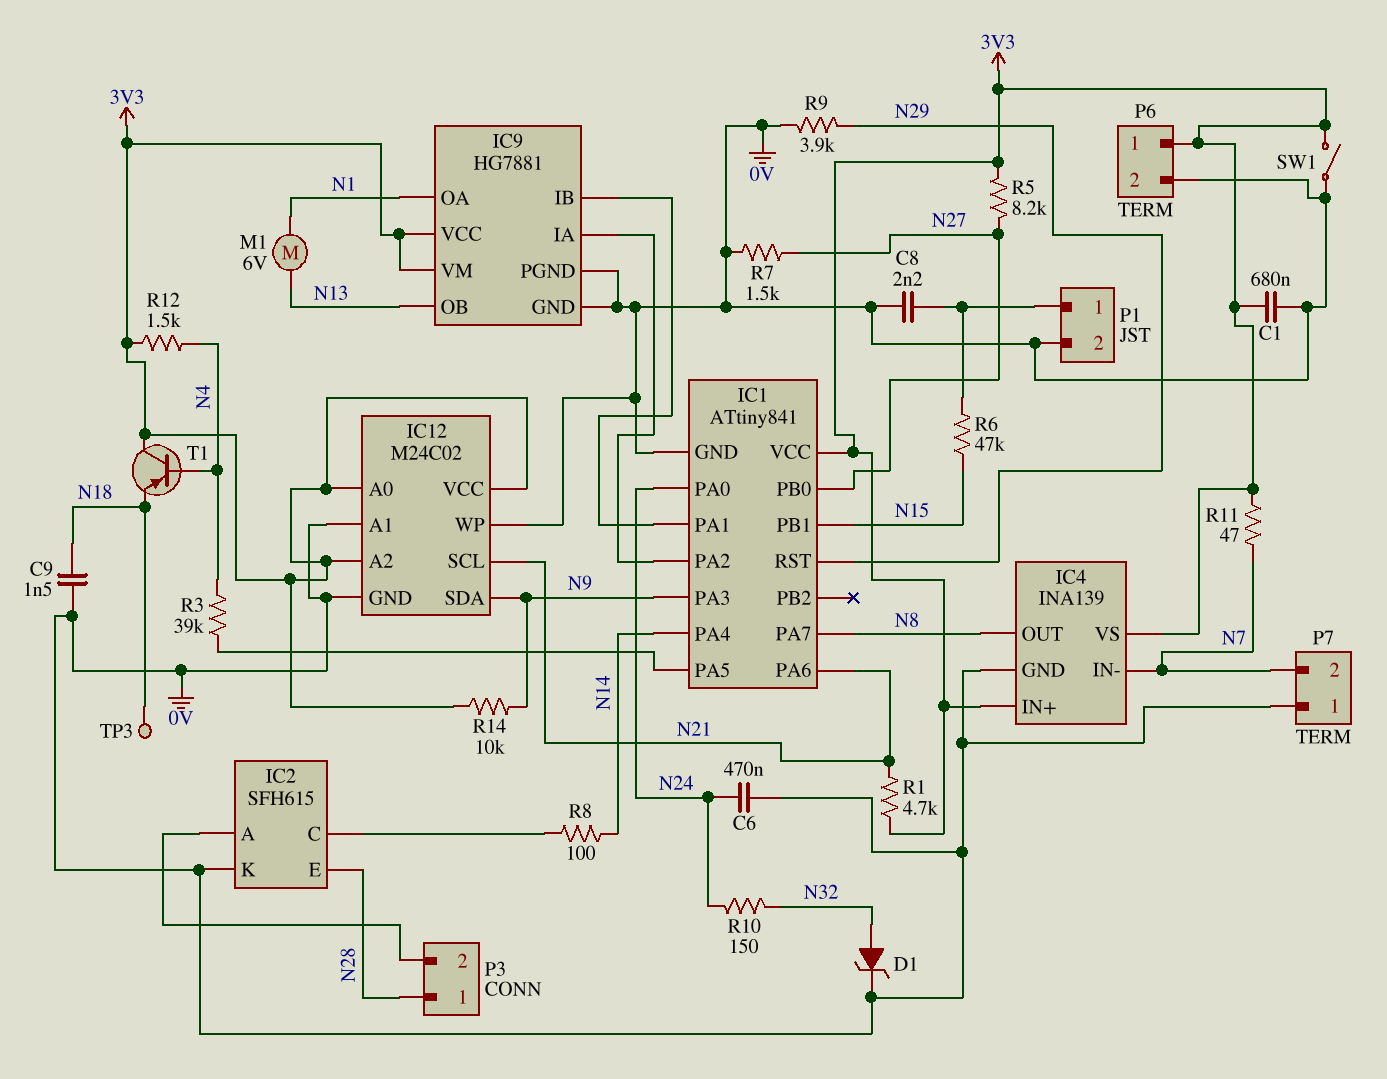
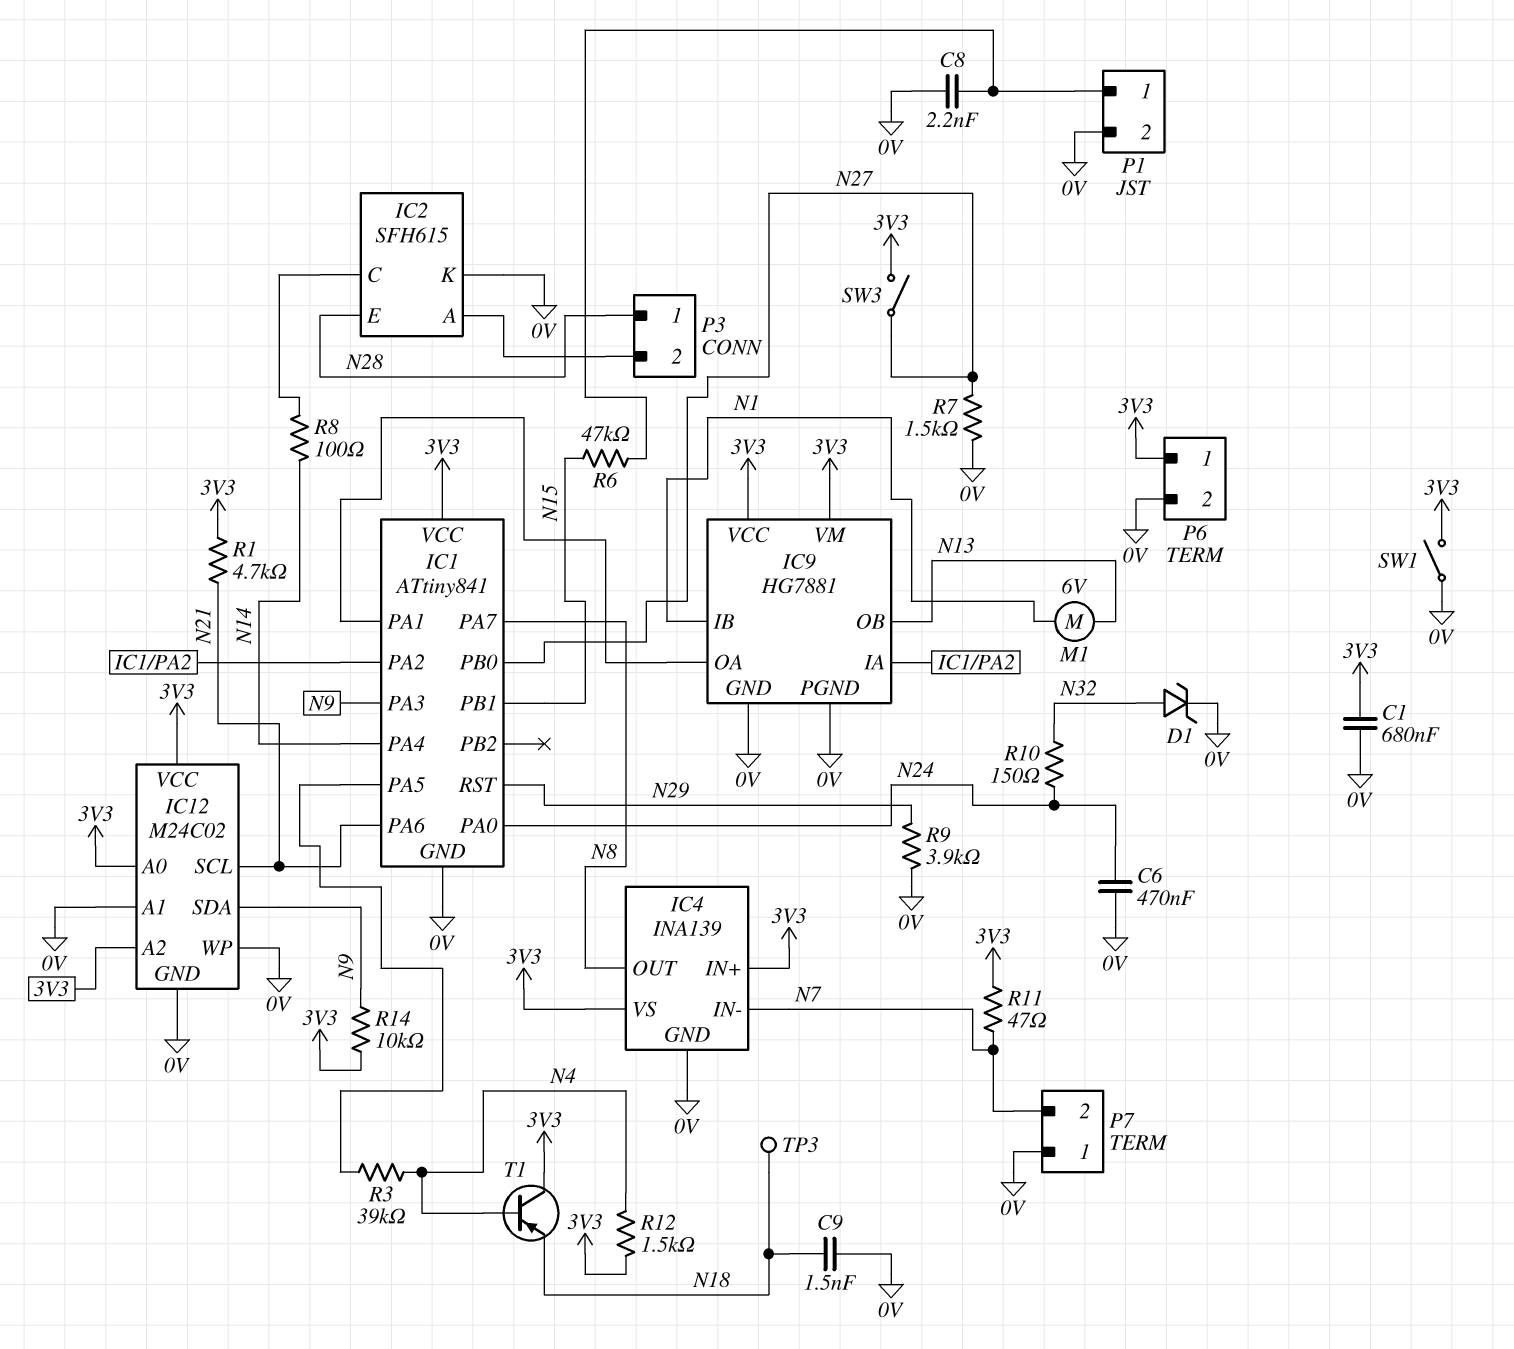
IC9 pin IB: IC1/PA1 -> N1
IC9 pin OA: N1 -> IC1/PA1
R5: 8.2k (3V3, N27) -> none
SW3: none -> switch (3V3, N27)

